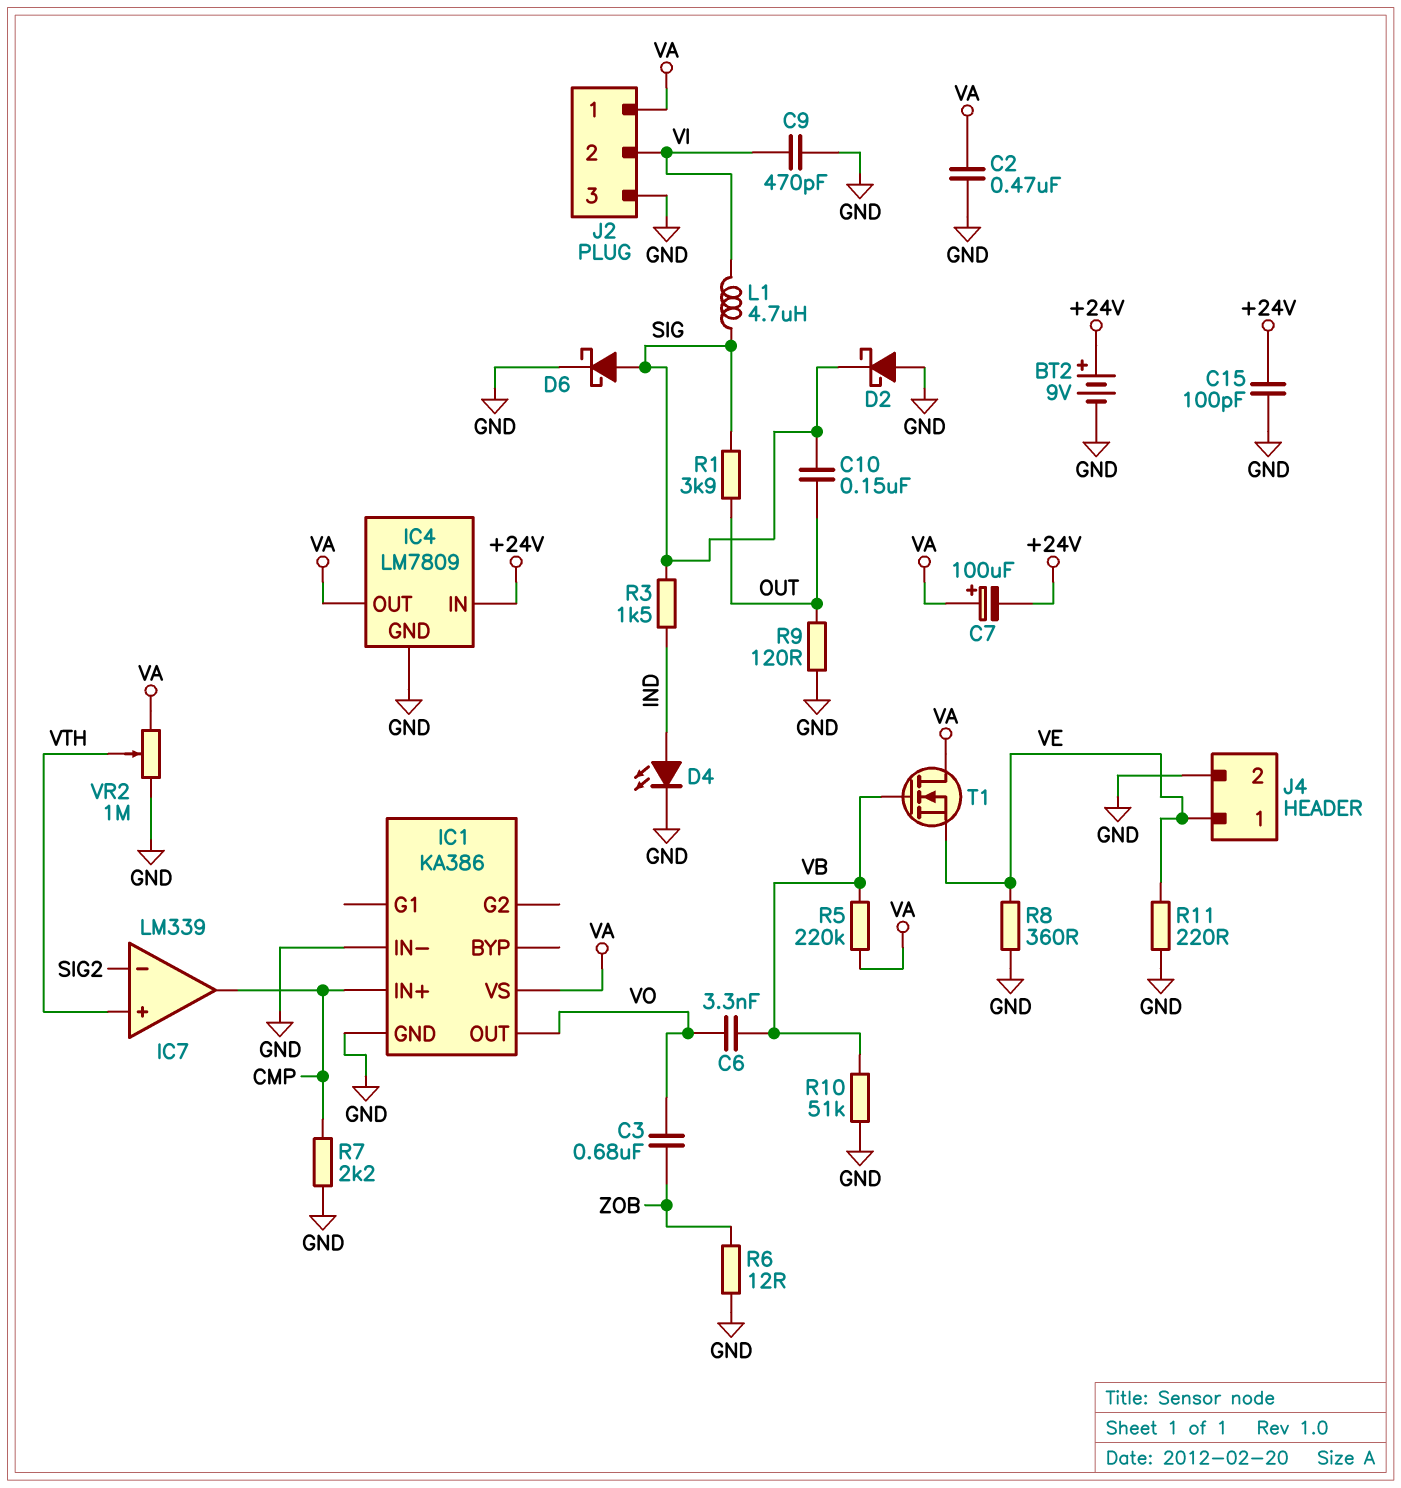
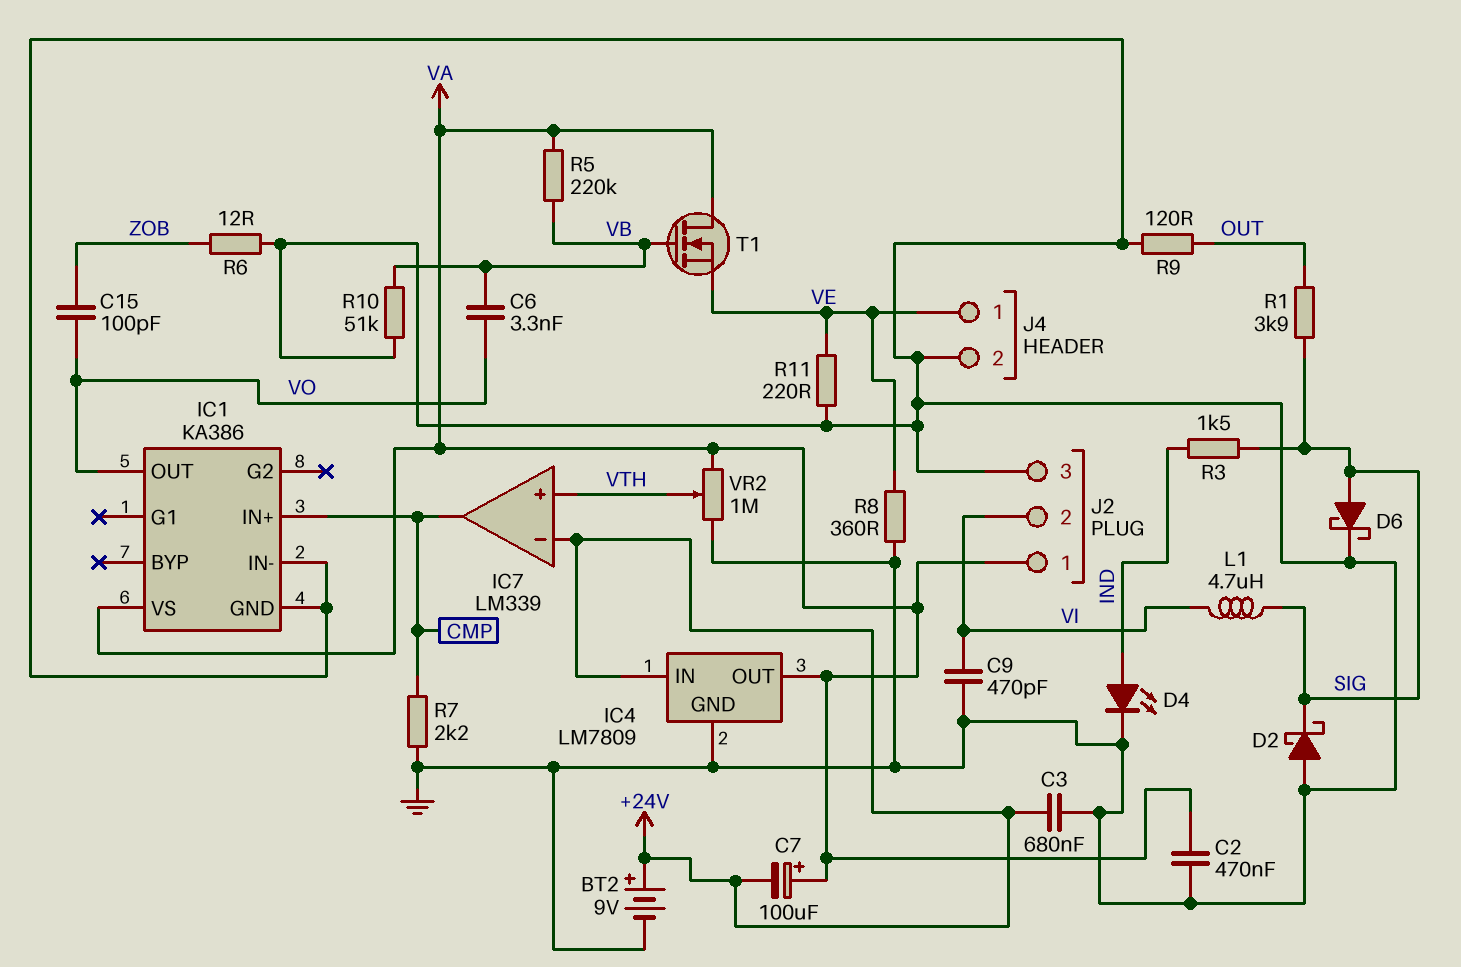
C3: 680nF (VO, ZOB) -> 680nF (+24V, GND)
C10: 150nF (OUT, SIG) -> none
C15: 100pF (+24V, GND) -> 100pF (VO, ZOB)
IC7 pin in-: SIG2 -> +24V

